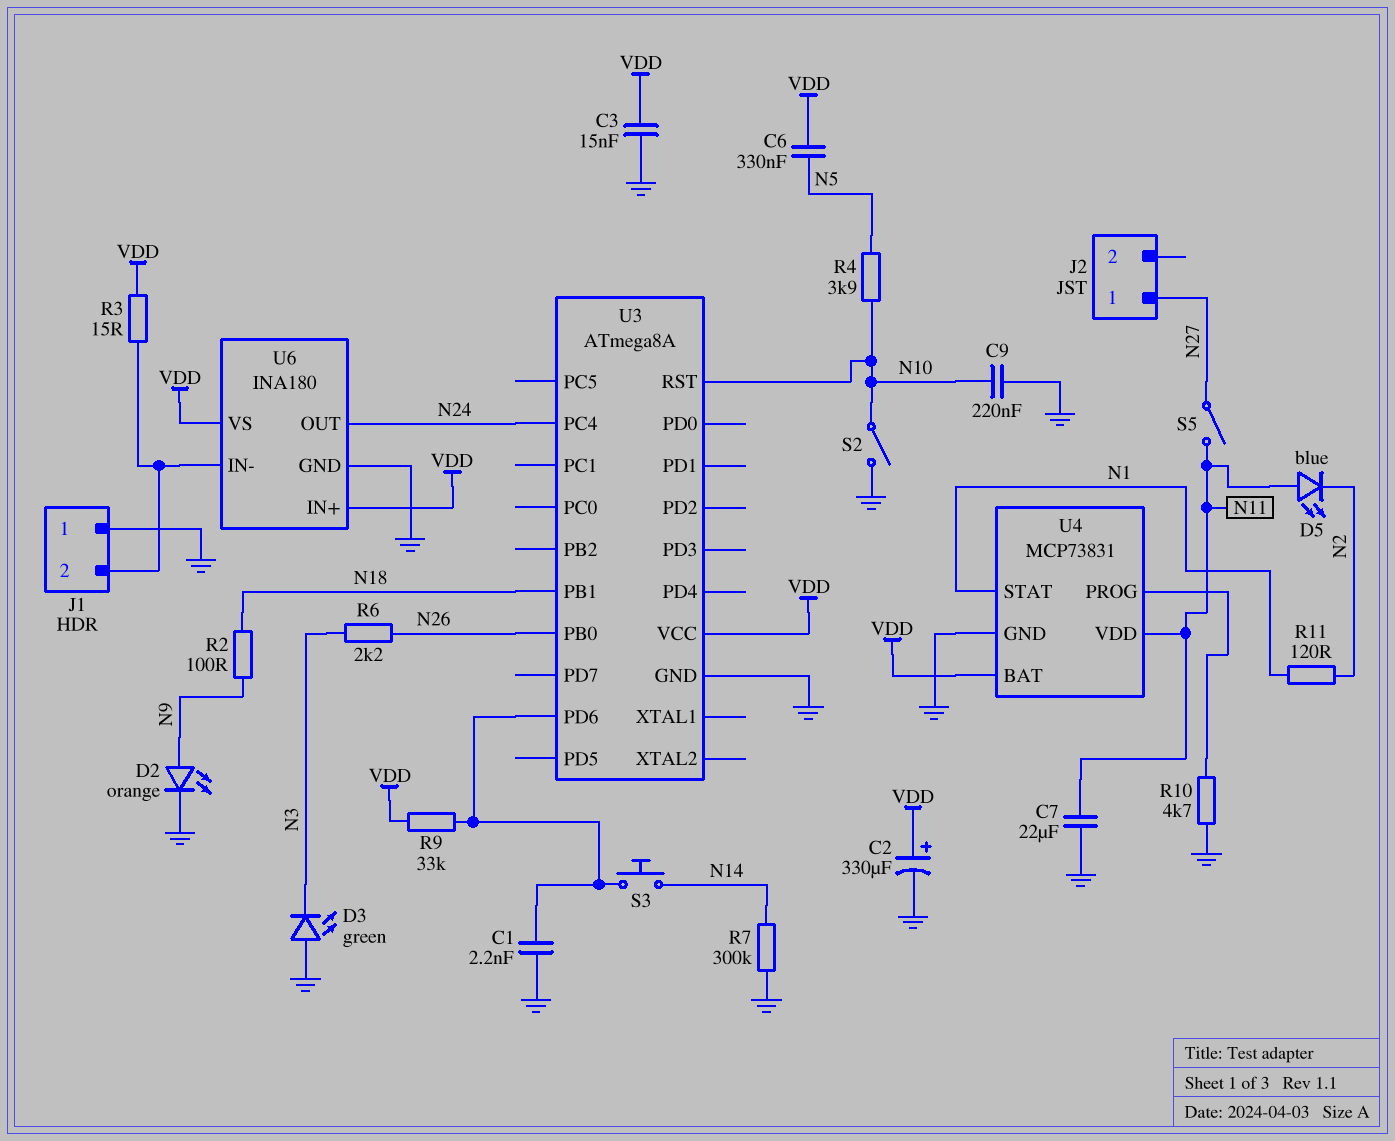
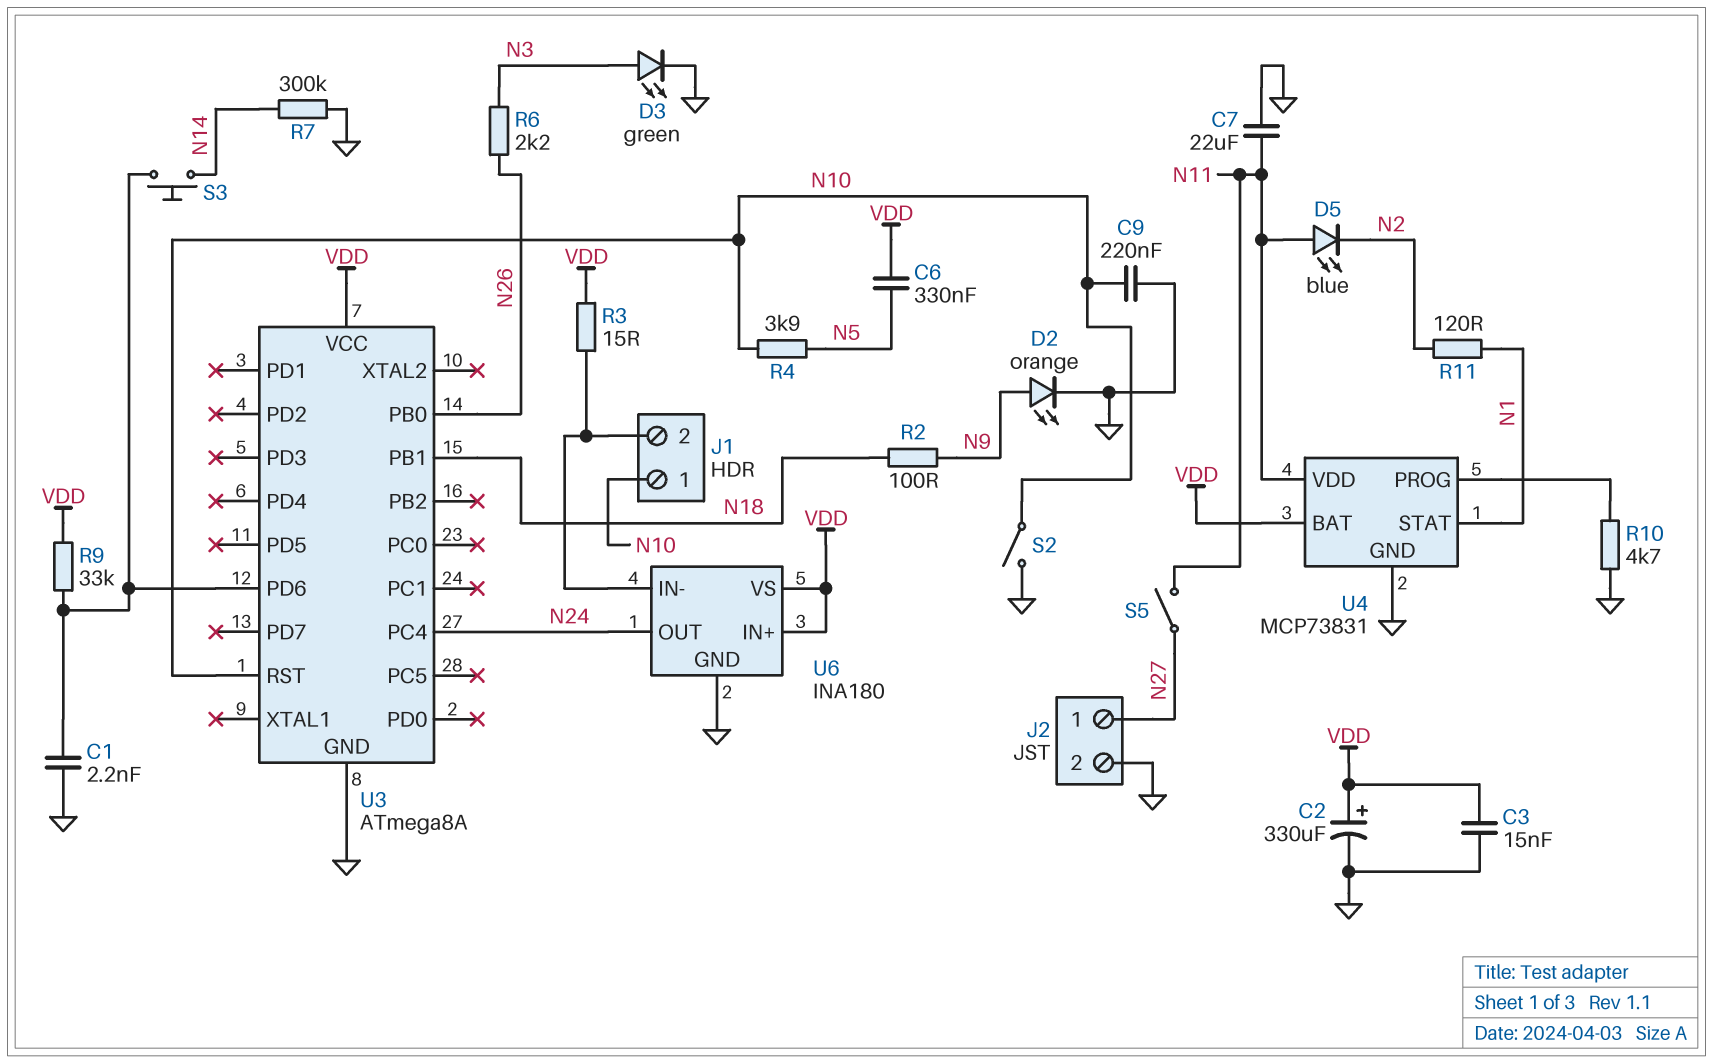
D3: LED green (A GND, K N3) -> LED green (A N3, K GND)
J1 pin 1: GND -> N10
J2 pin 2: none -> GND

